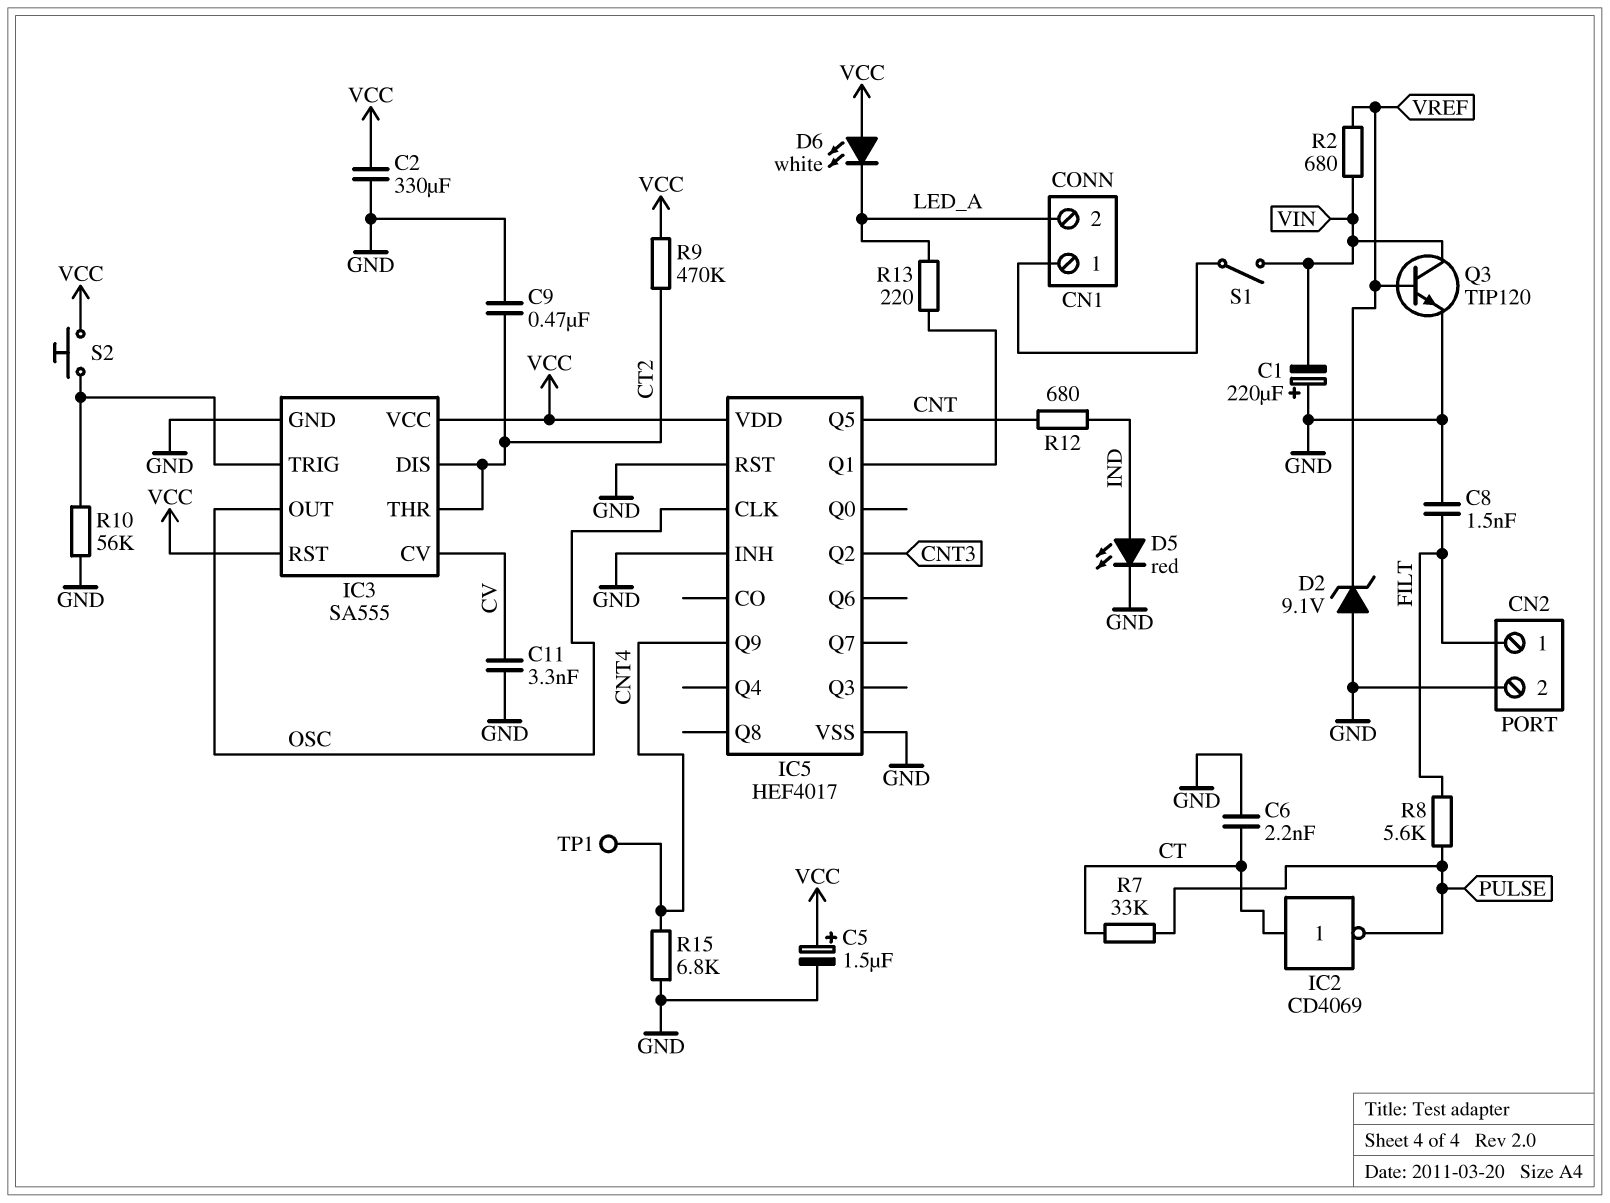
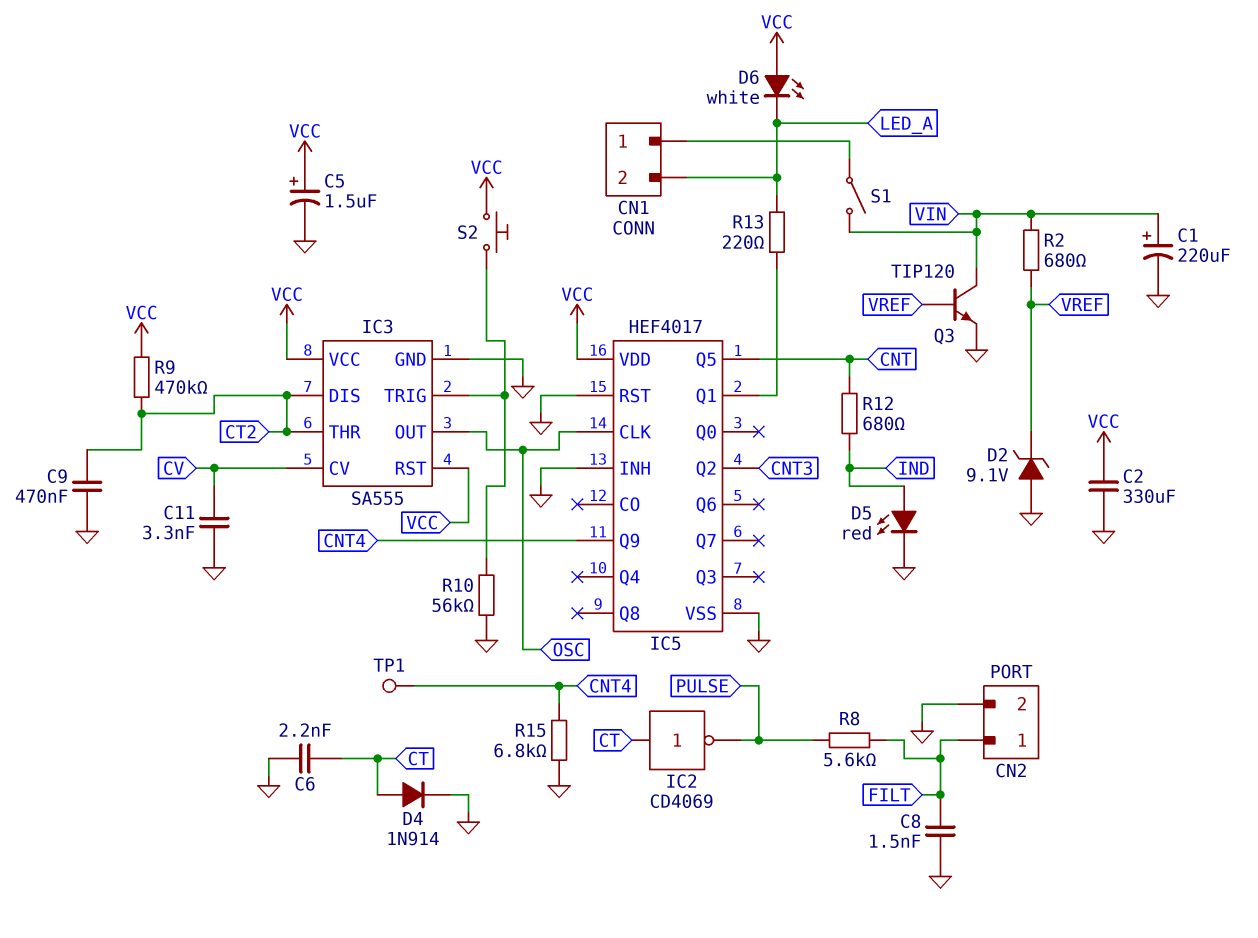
C1: 220uF (plus GND, minus VIN) -> 220uF (plus VIN, minus GND)
D4: none -> diode 1N914 (A CT, K GND)
R7: 33k (CT, PULSE) -> none

